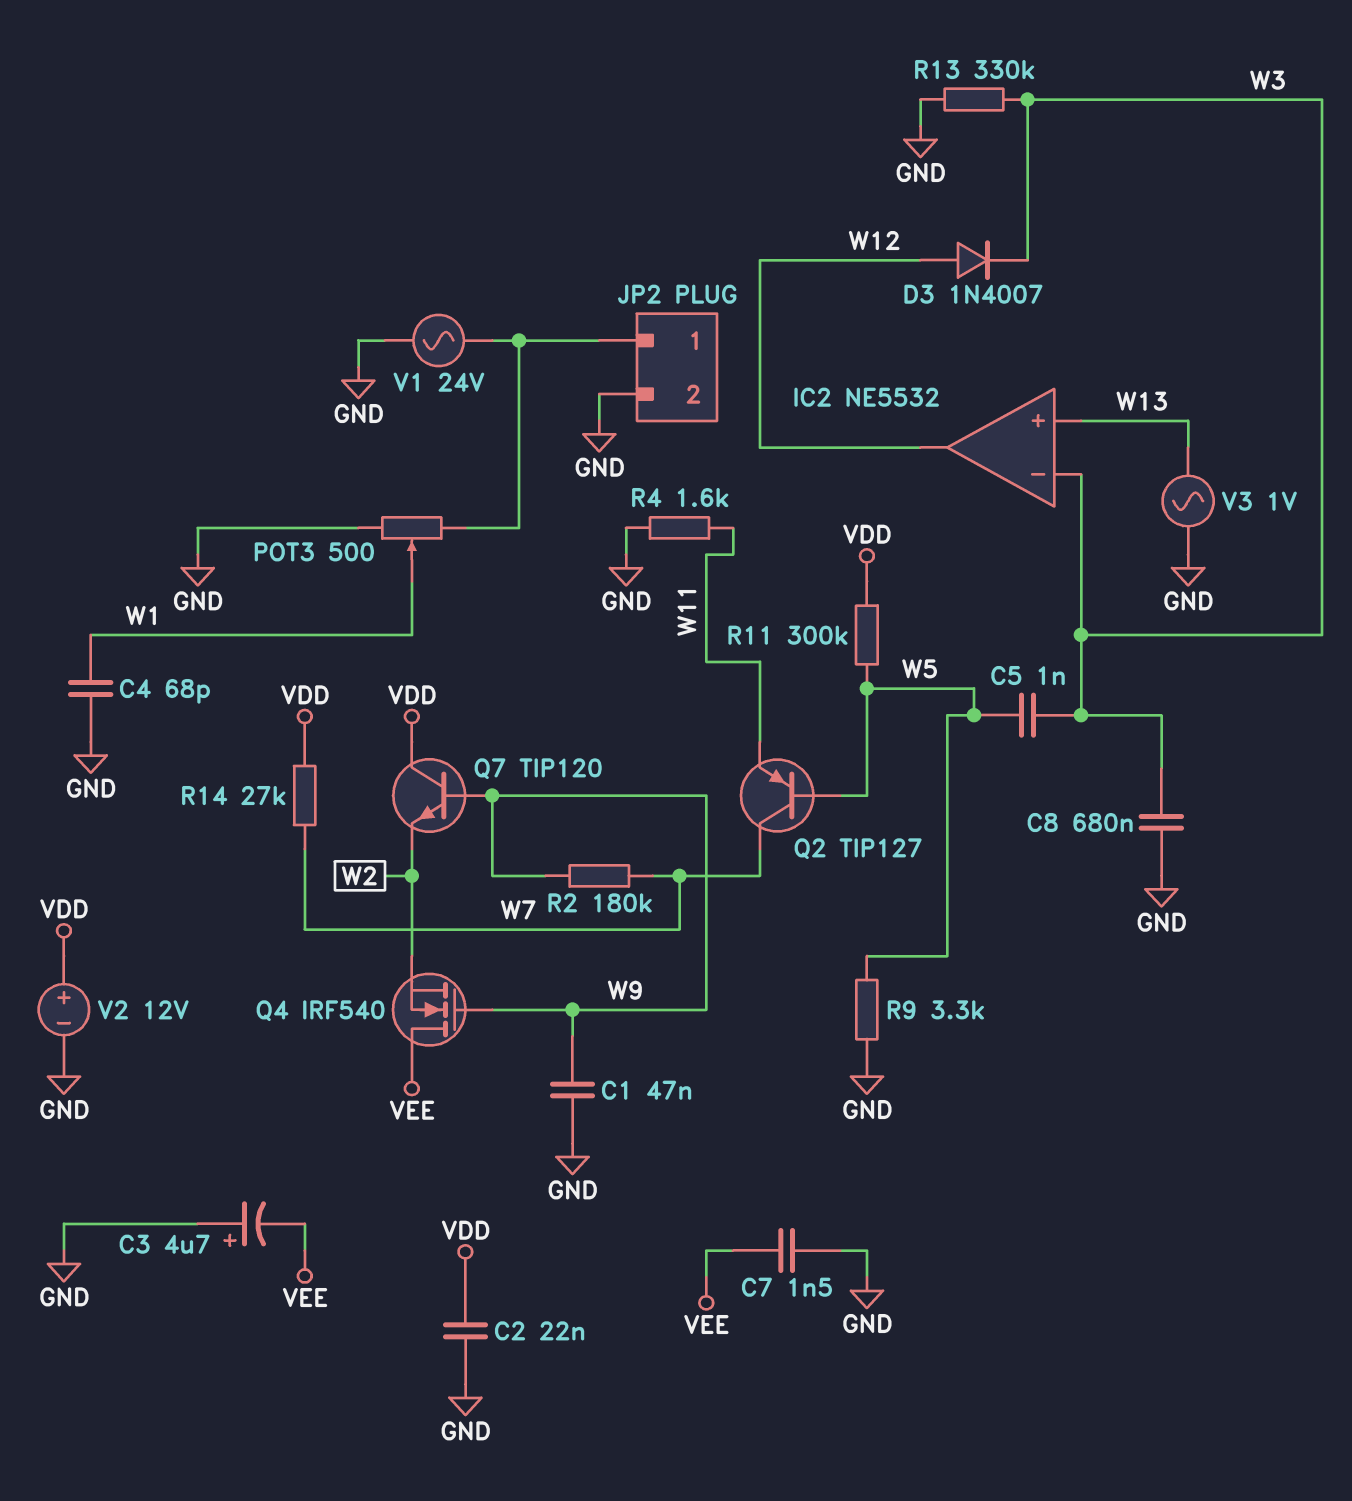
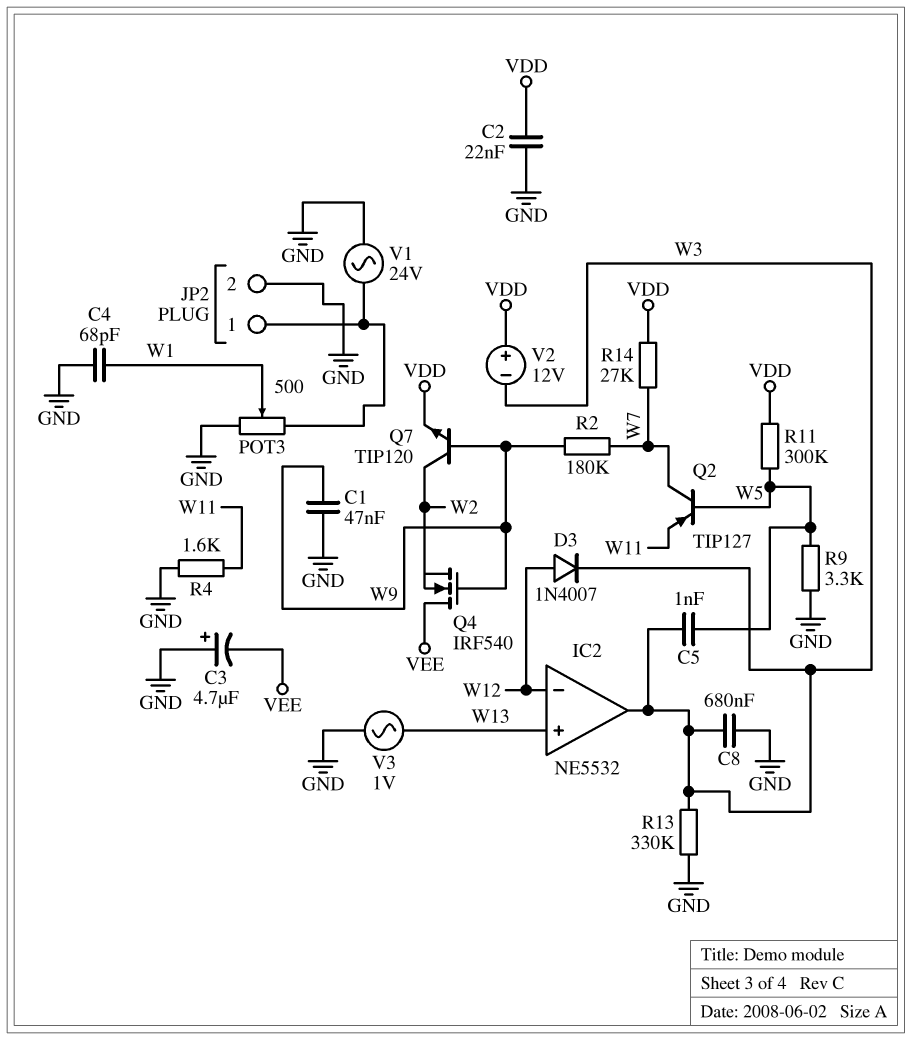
C7: 1.5nF (GND, VEE) -> none
IC2 pin in-: W3 -> W12
IC2 pin out: W12 -> W3
Q7: NPN TIP120 (B W9, C VDD, E W2) -> NPN TIP120 (B W9, C W2, E VDD)
V2: 12V (plus VDD, minus GND) -> 12V (plus VDD, minus W3)

